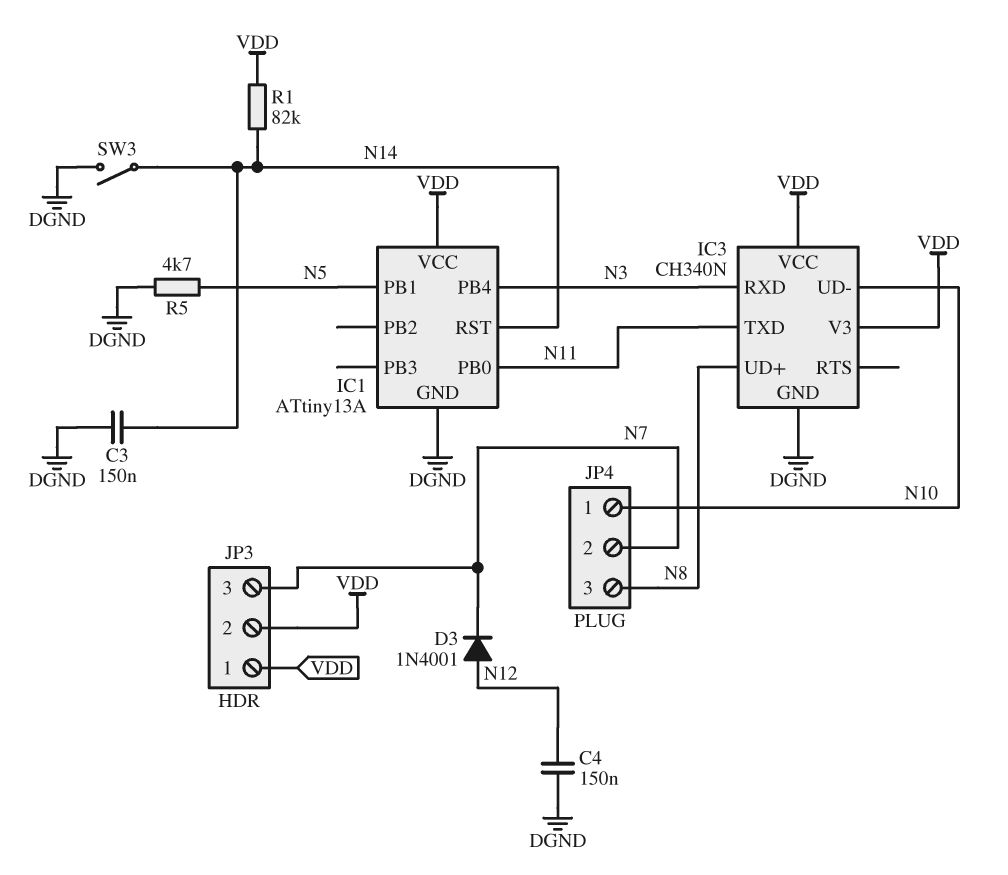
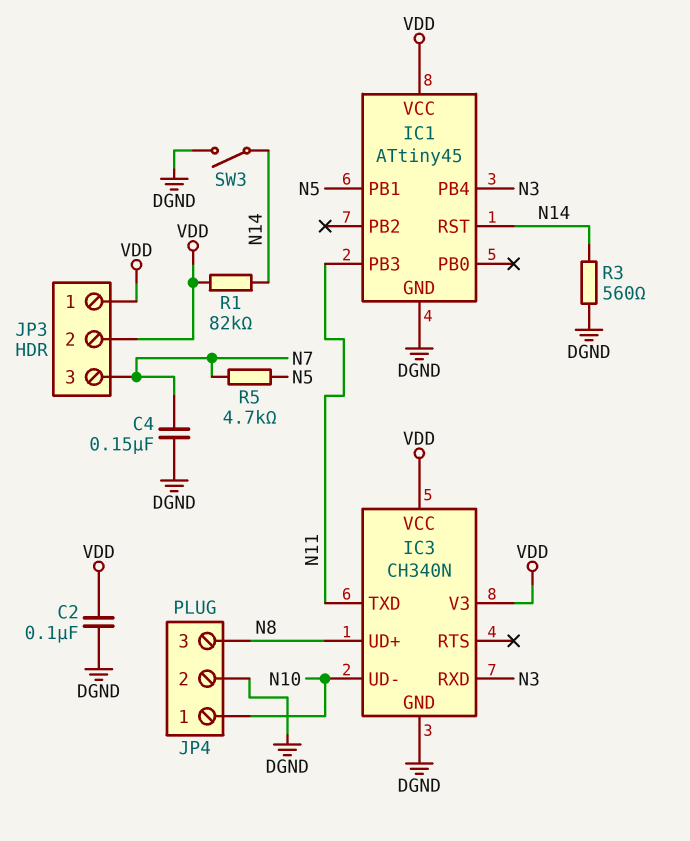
C2: none -> 100nF (DGND, VDD)
C3: 150nF (DGND, N14) -> none
C4: 150nF (DGND, N12) -> 150nF (DGND, N7)
D3: diode 1N4001 (A N12, K N7) -> none
IC1: ATtiny13A -> ATtiny45
IC1 pin PB0: N11 -> none
IC1 pin PB3: none -> N11
JP4 pin 2: N7 -> DGND
R3: none -> 560 (DGND, N14)
R5: 4.7k (DGND, N5) -> 4.7k (N5, N7)

